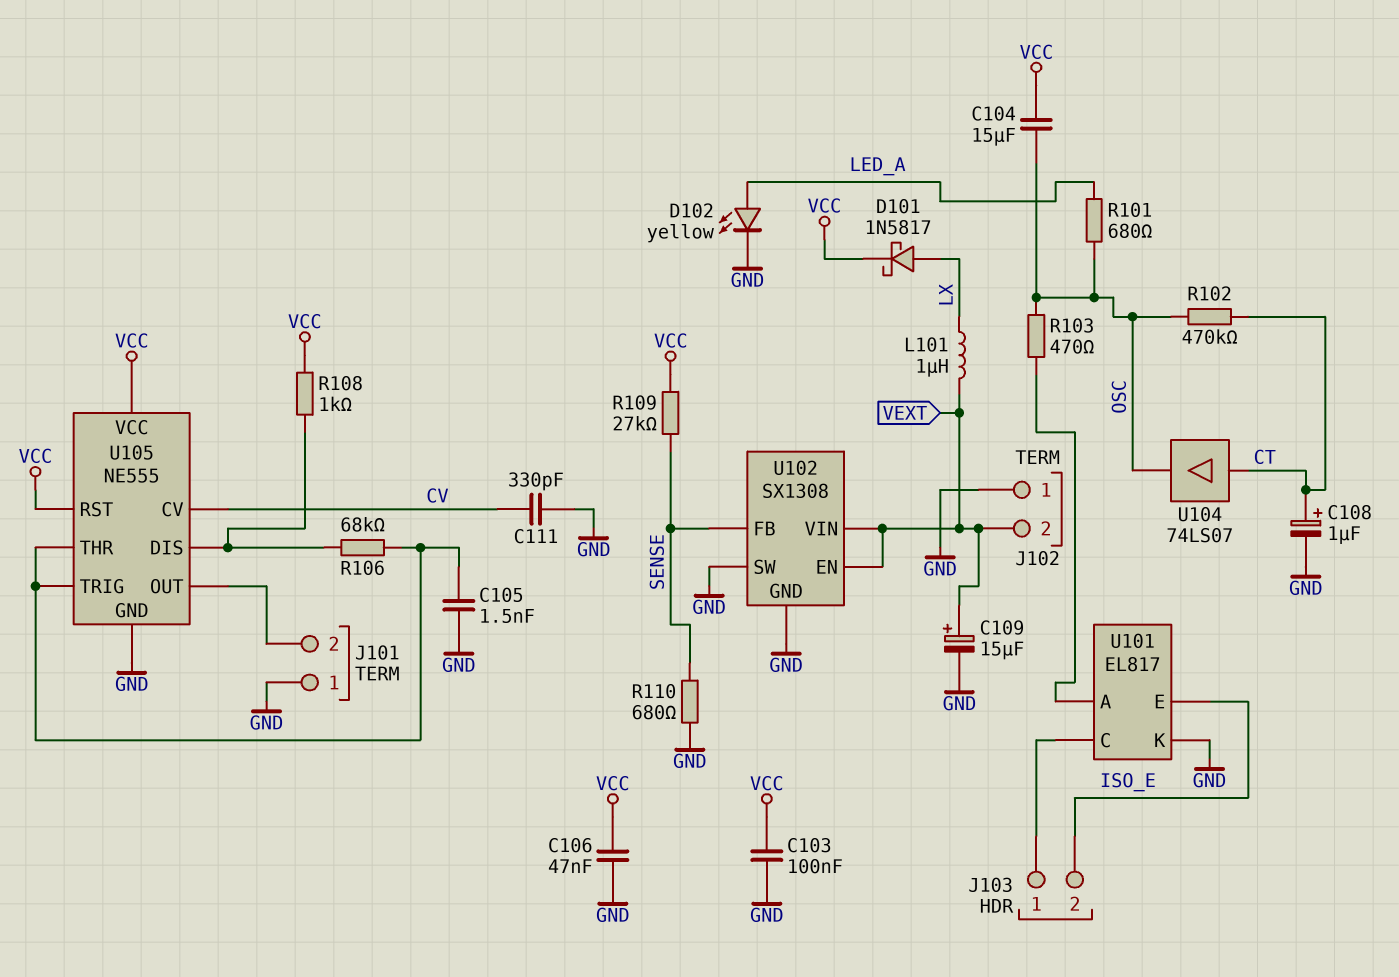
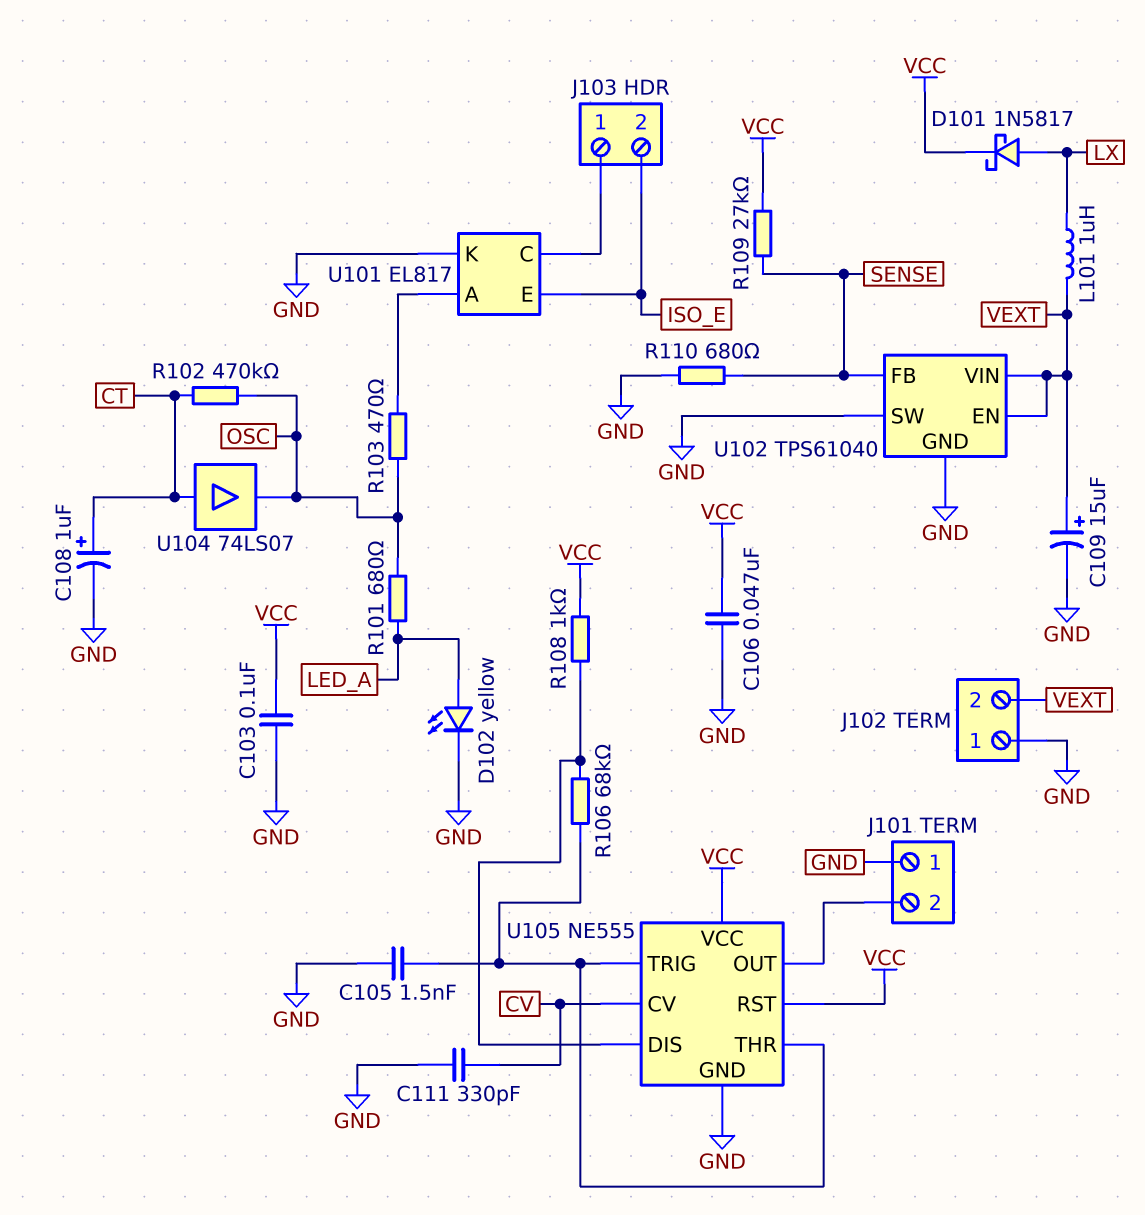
C104: 15uF (OSC, VCC) -> none
U102: SX1308 -> TPS61040

